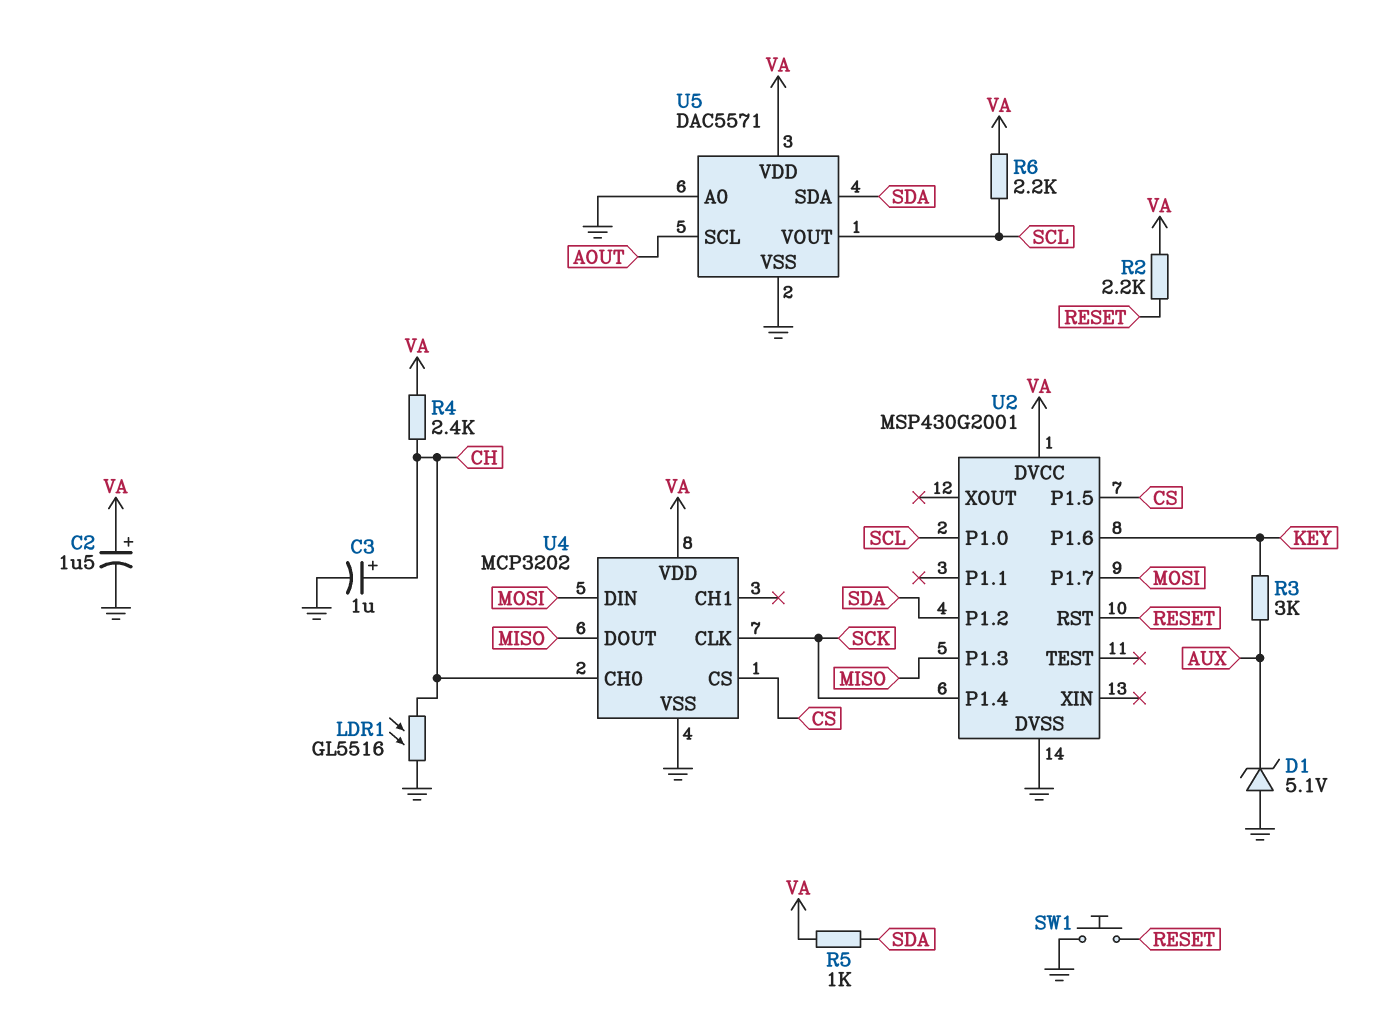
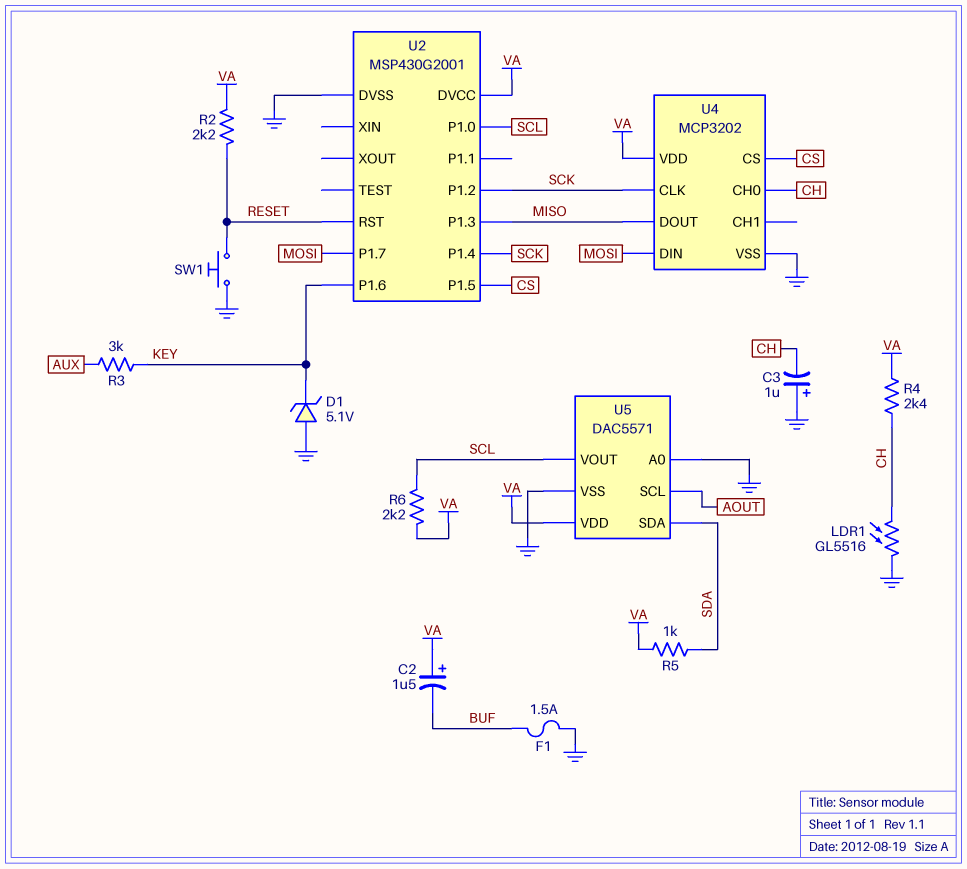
C2: 1.5uF (plus VA, minus GND) -> 1.5uF (plus VA, minus BUF)
C3: 1uF (plus CH, minus GND) -> 1uF (plus GND, minus CH)
D1: zener 5.1V (A GND, K AUX) -> zener 5.1V (A GND, K KEY)
F1: none -> 1.5A (BUF, GND)
U2 pin P1.2: SDA -> SCK

